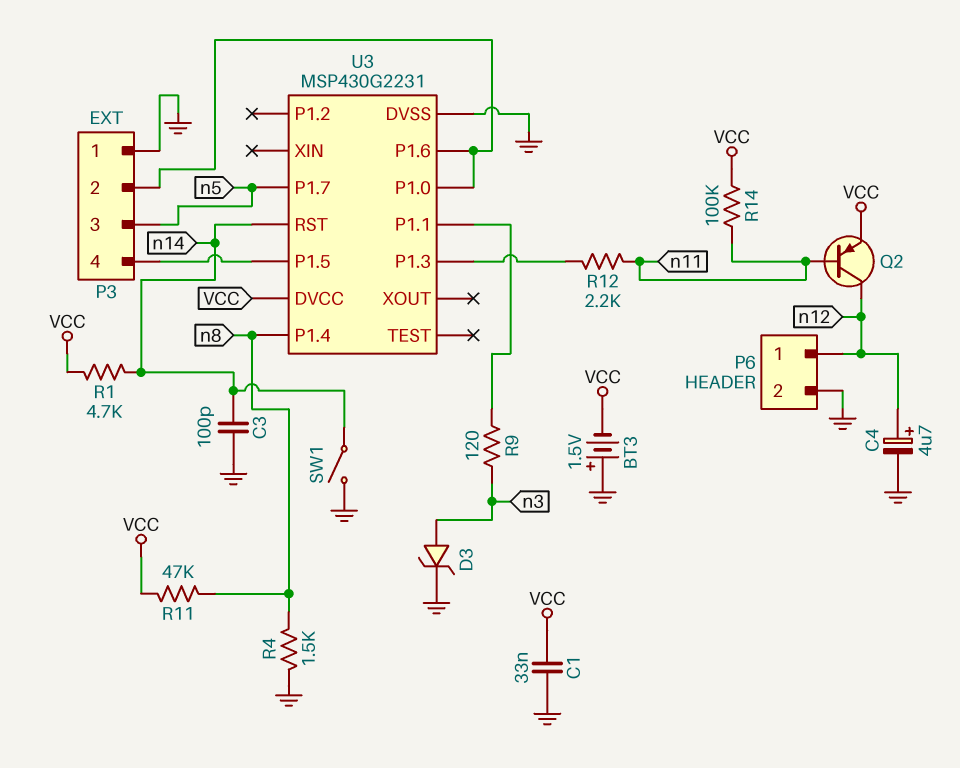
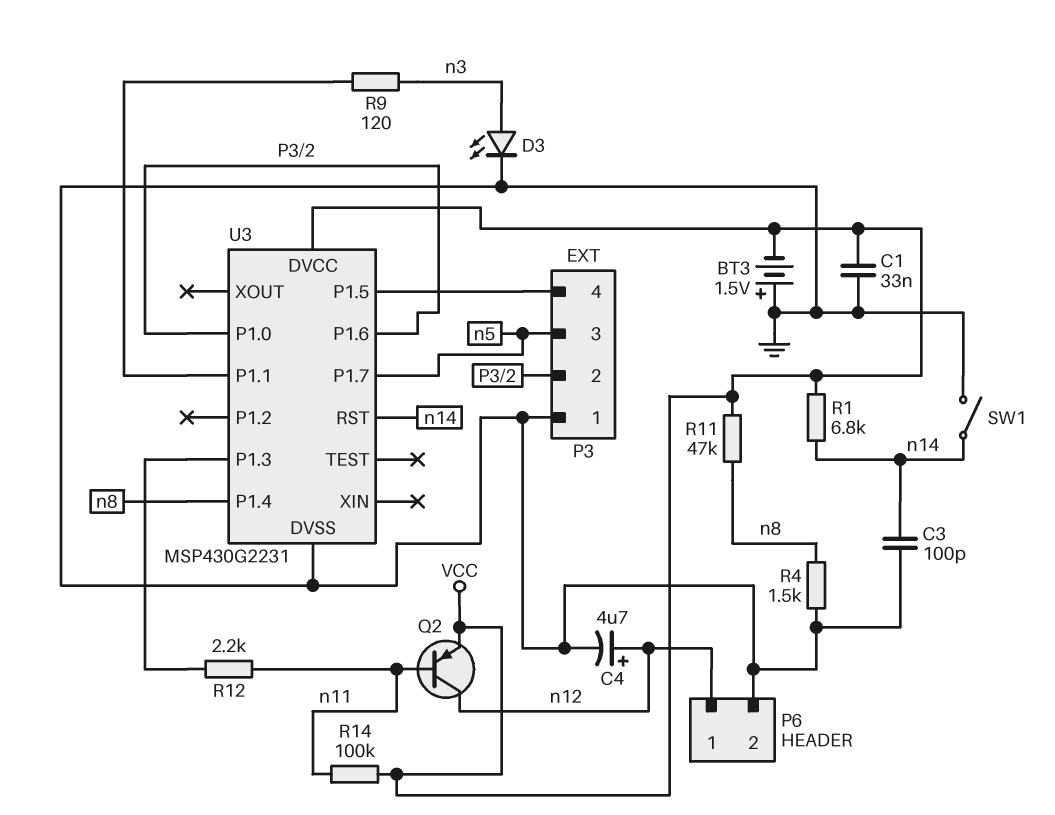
D3: zener (A n3, K GND) -> LED (A n3, K GND)
R1: 4.7k (VCC, n14) -> 6.8k (VCC, n14)

